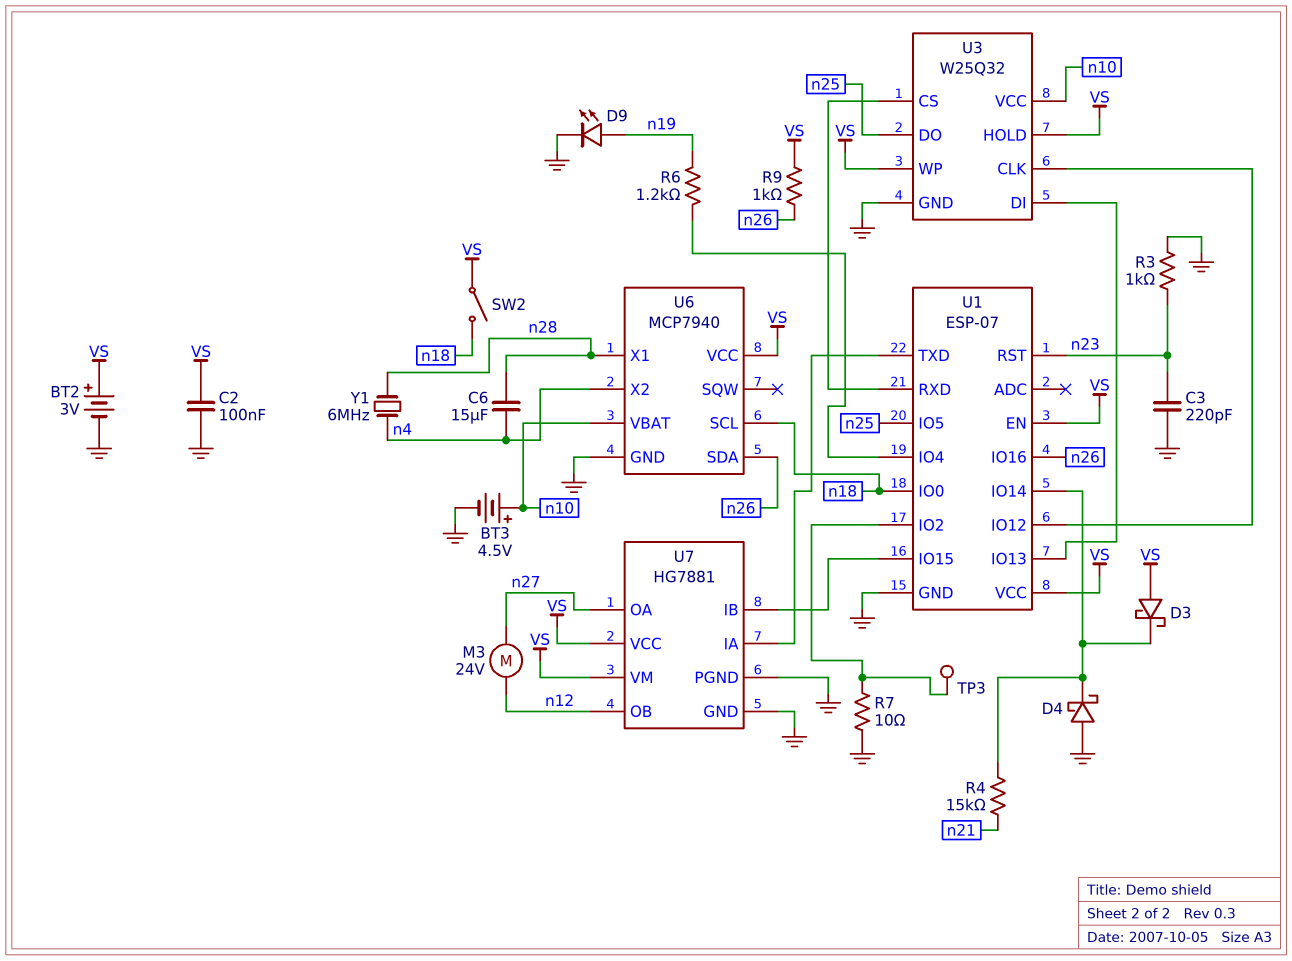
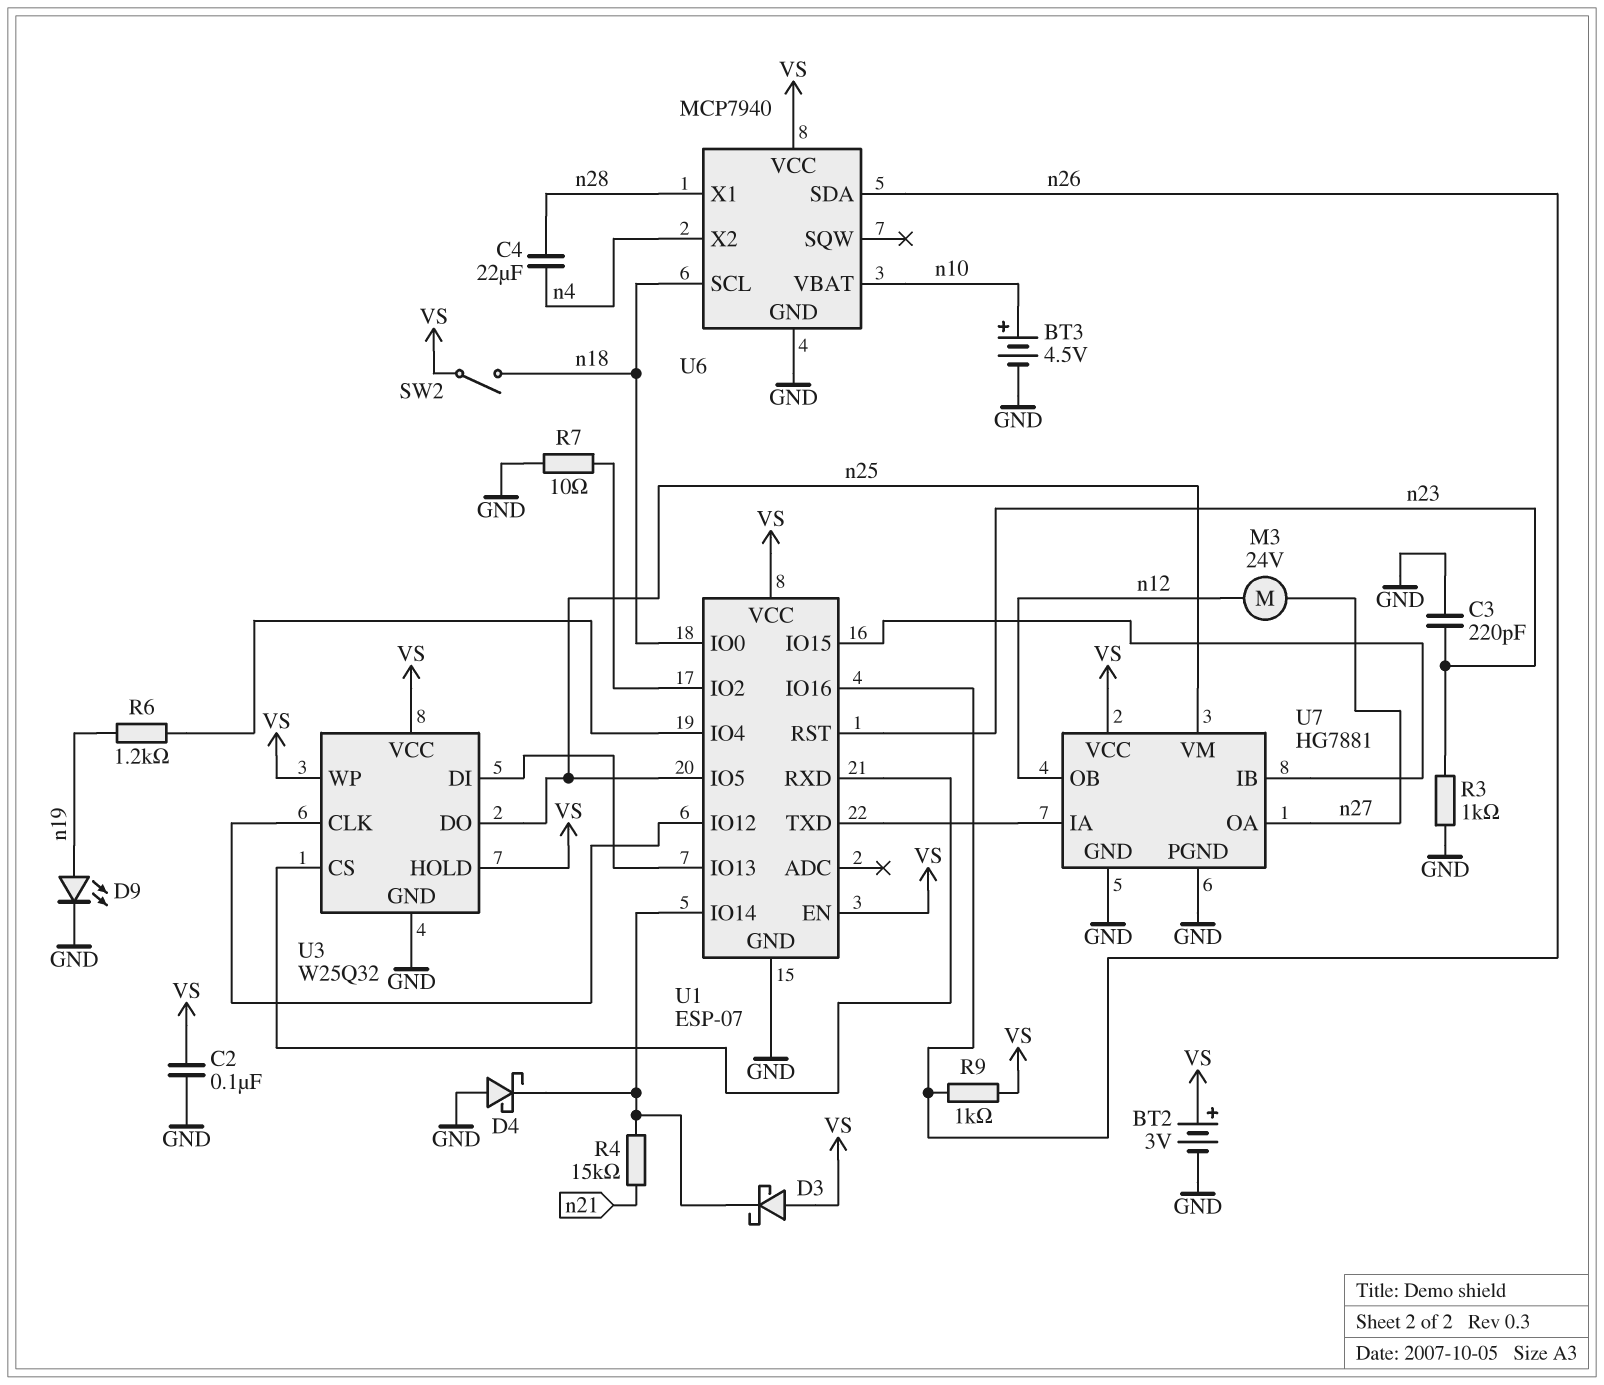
C4: none -> 22uF (n4, n28)
C6: 15uF (n4, n28) -> none
TP3: test point (U1/IO2) -> none
U3 pin VCC: n10 -> VS
U7 pin VM: VS -> n25
Y1: 6MHz (n4, n28) -> none

